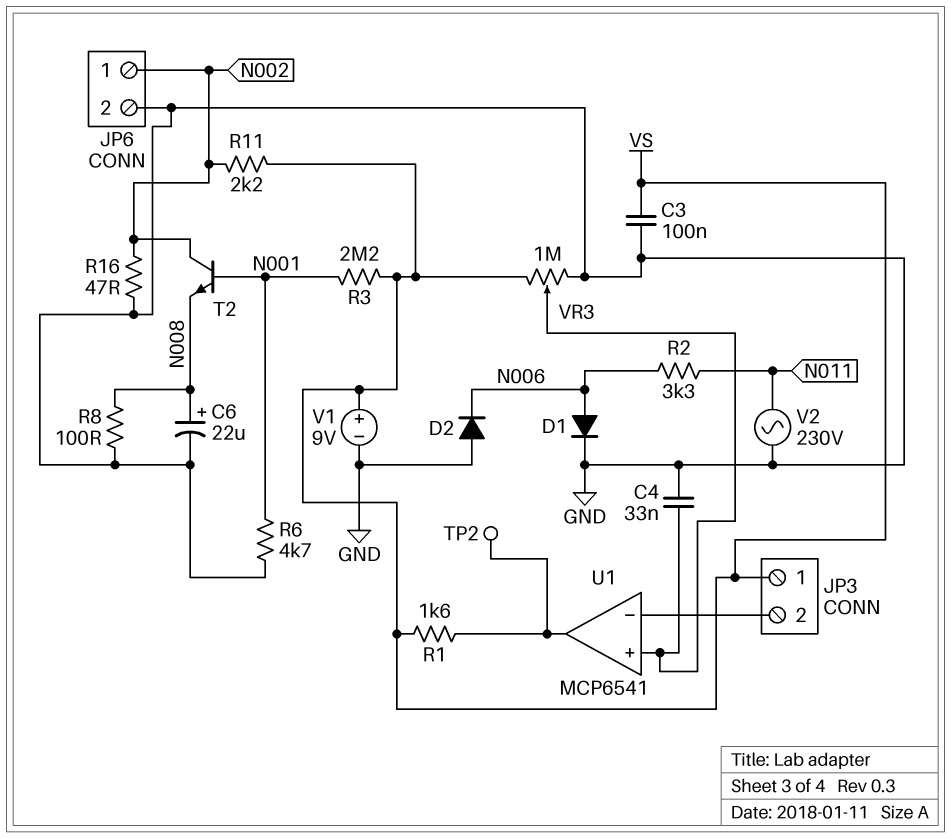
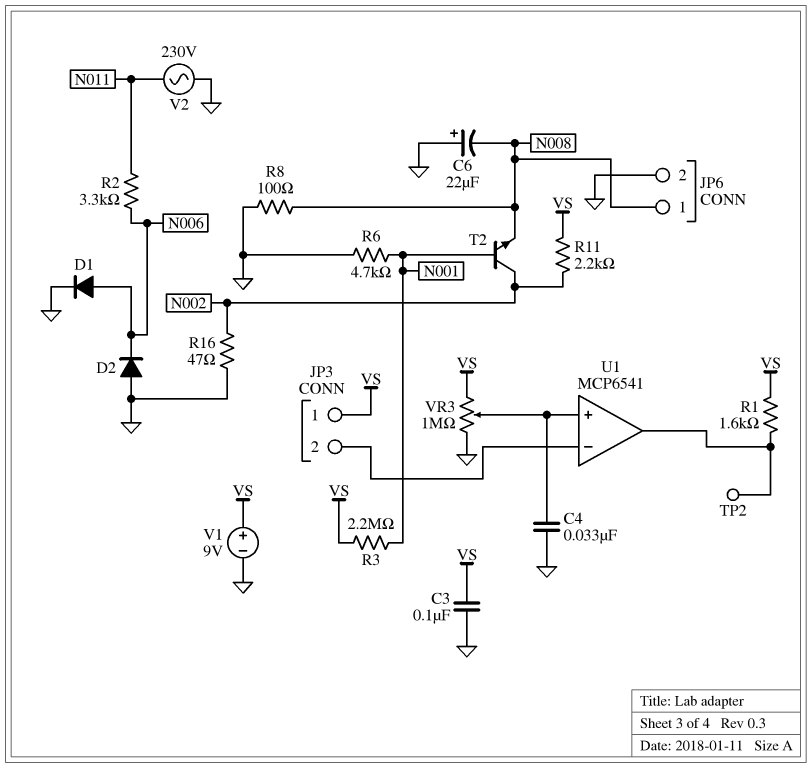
C6: 22uF (plus N008, minus GND) -> 22uF (plus GND, minus N008)
JP6 pin 1: N002 -> N008

